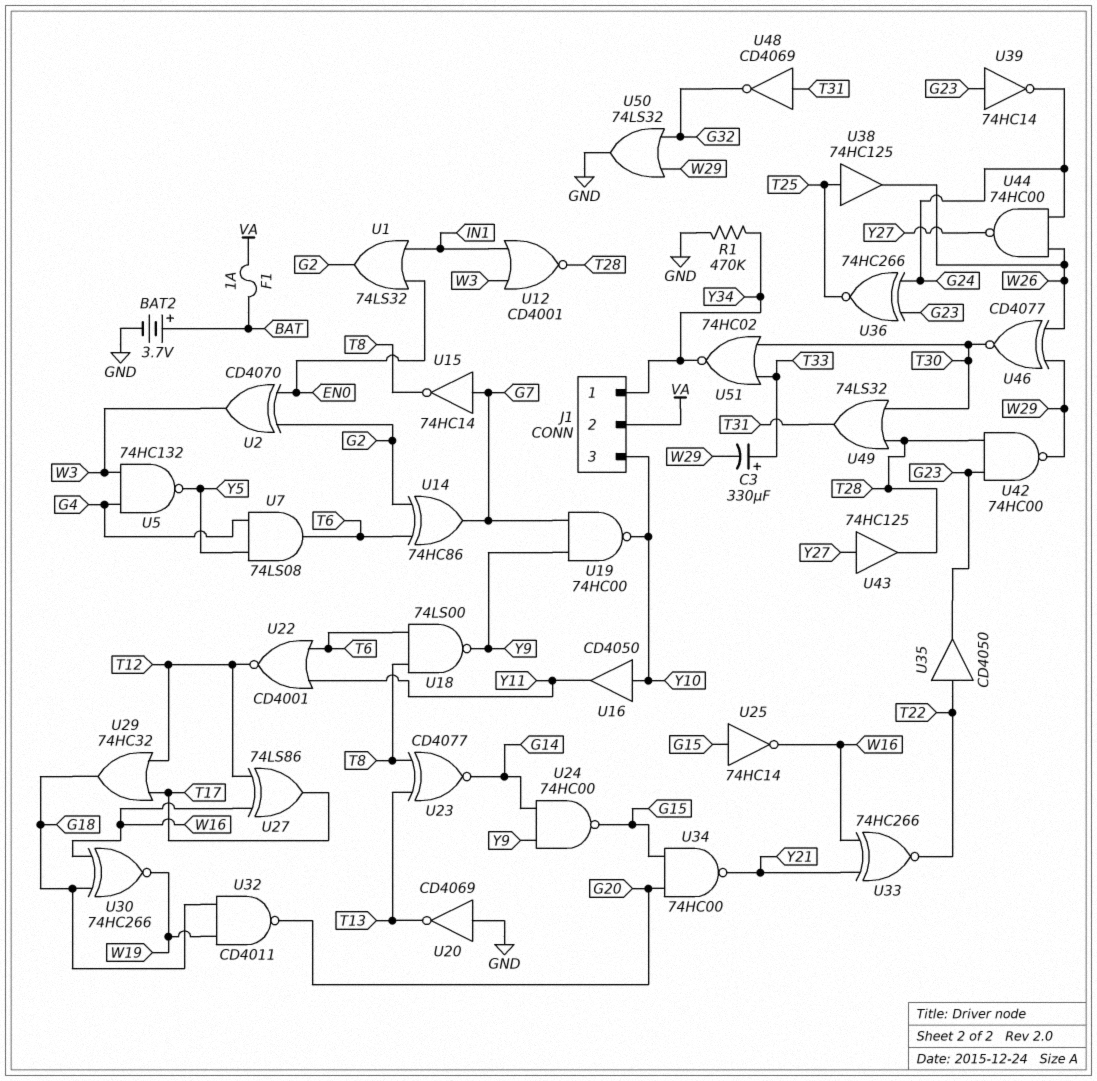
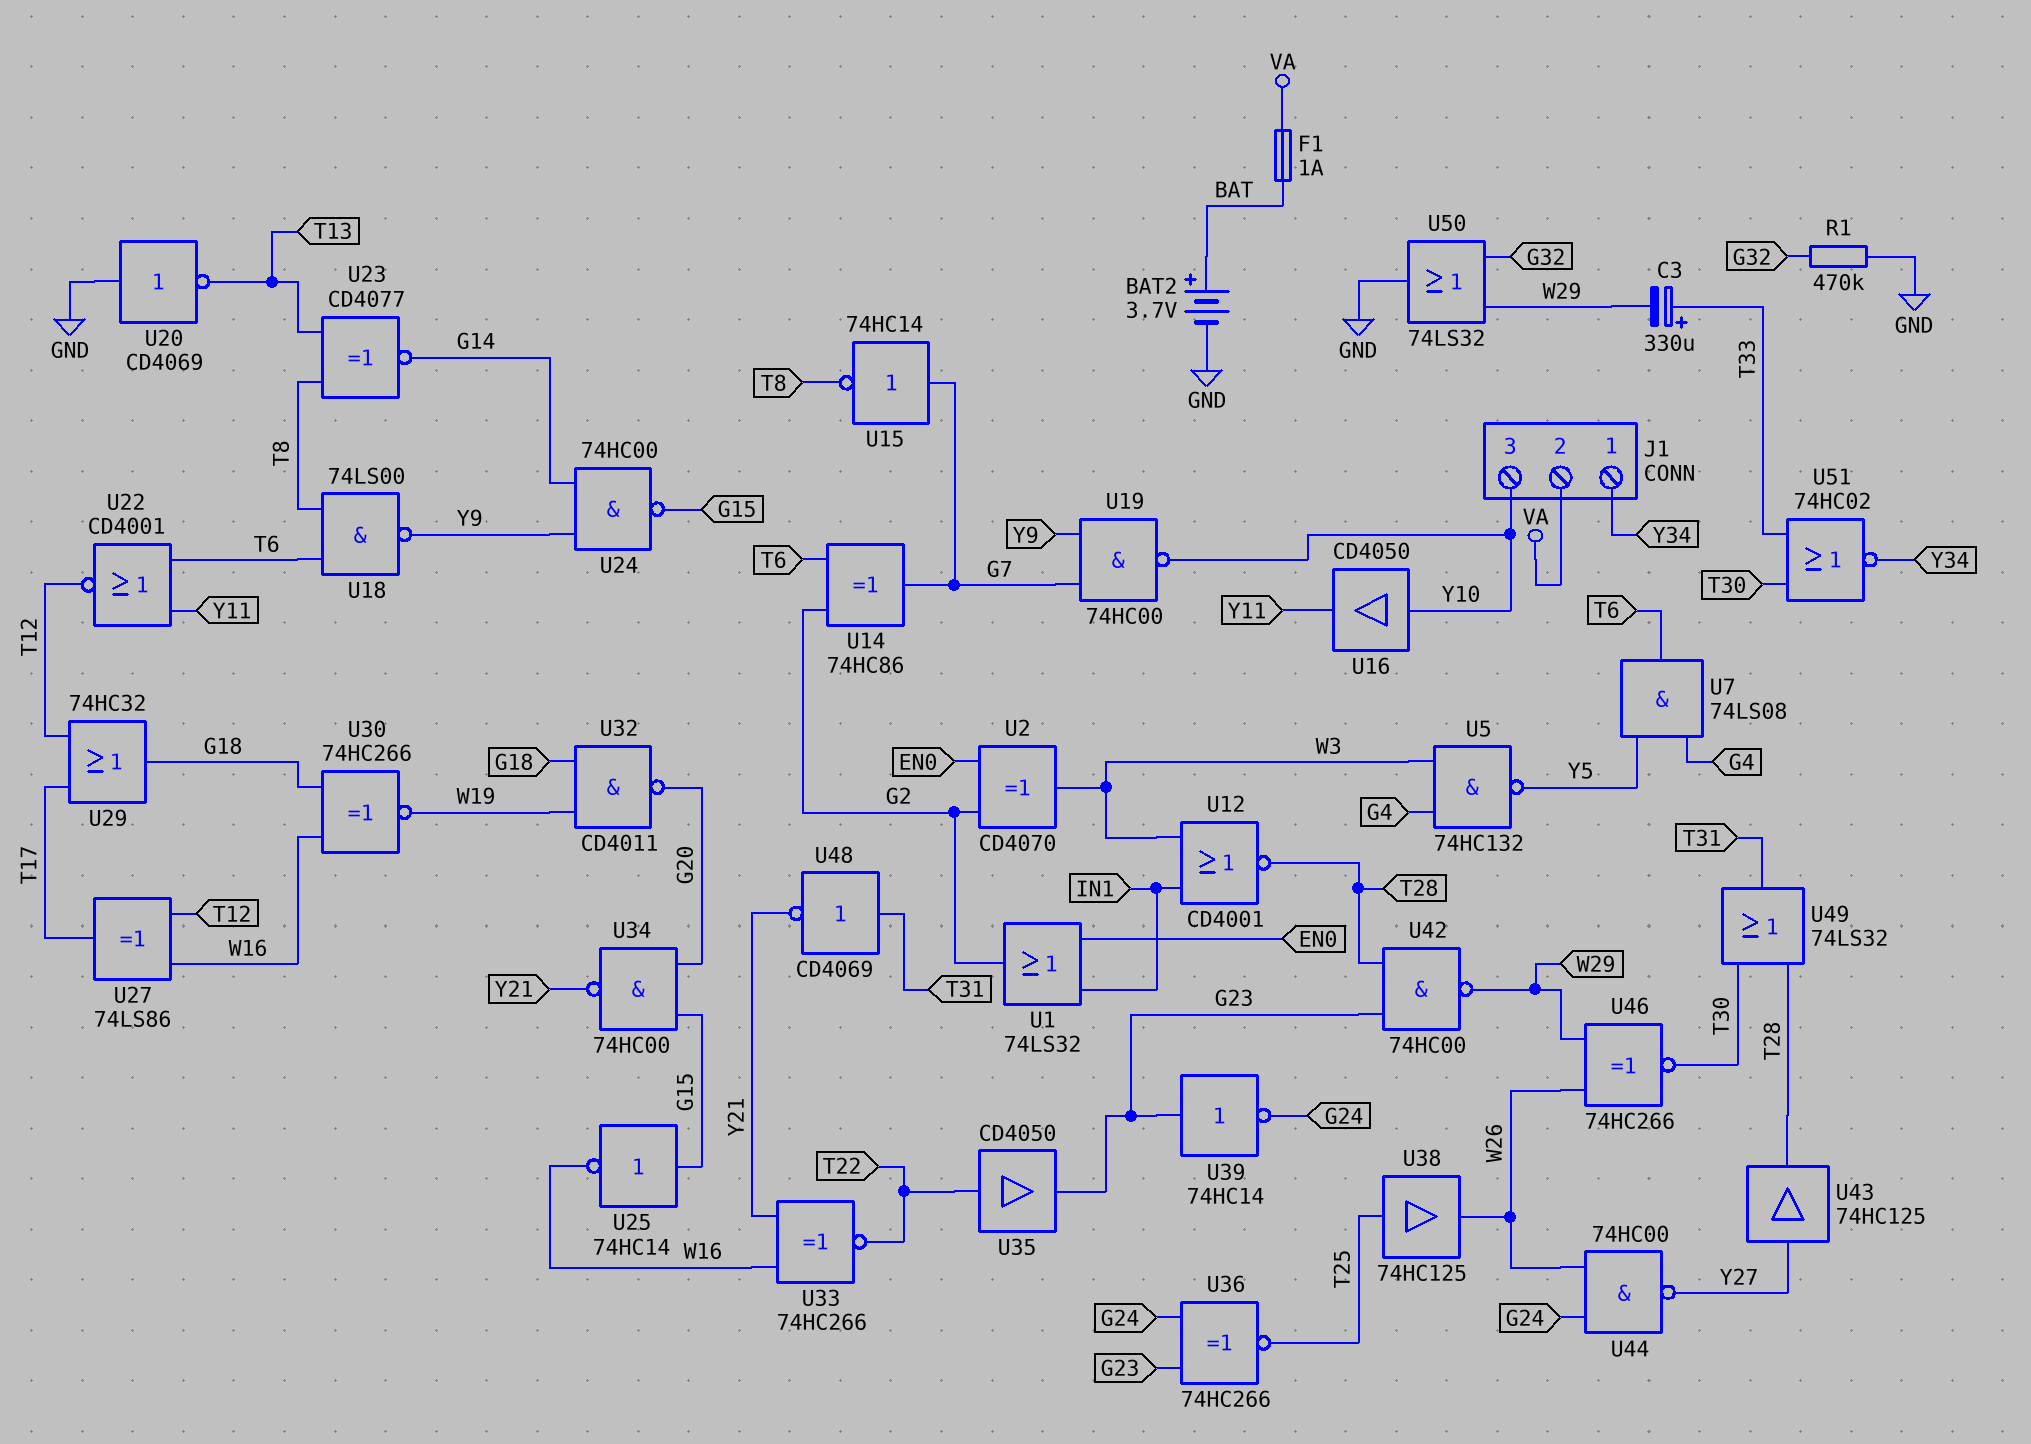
R1: 470k (GND, Y34) -> 470k (G32, GND)
U46: XNOR CD4077 (in W26, in W29, out T30) -> XNOR 74HC266 (in W26, in W29, out T30)
U48: NOT CD4069 (in T31, out G32) -> NOT CD4069 (in T31, out Y21)

